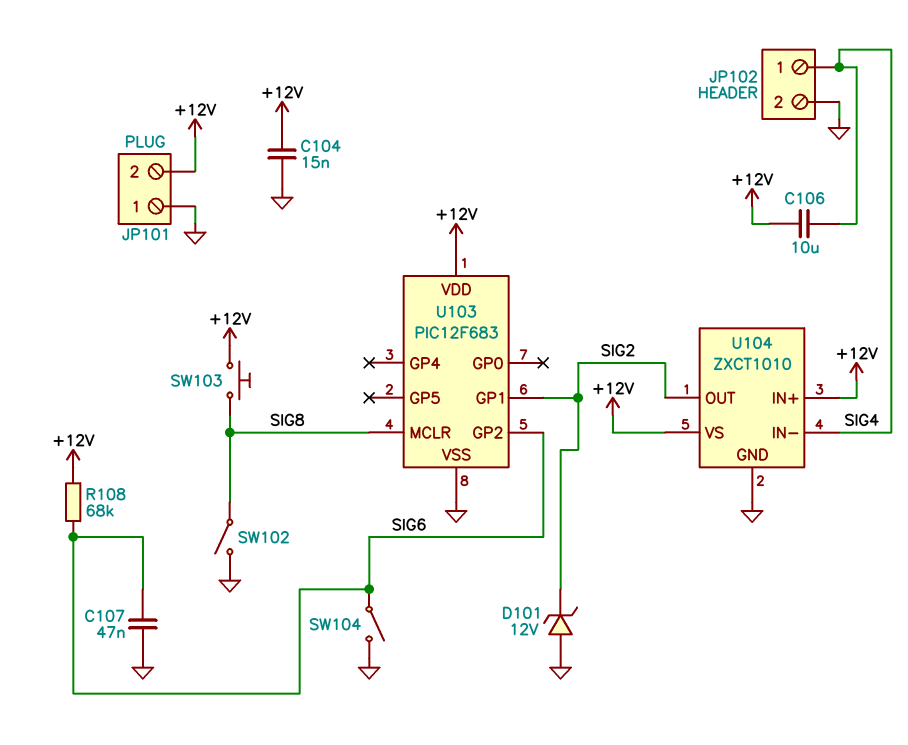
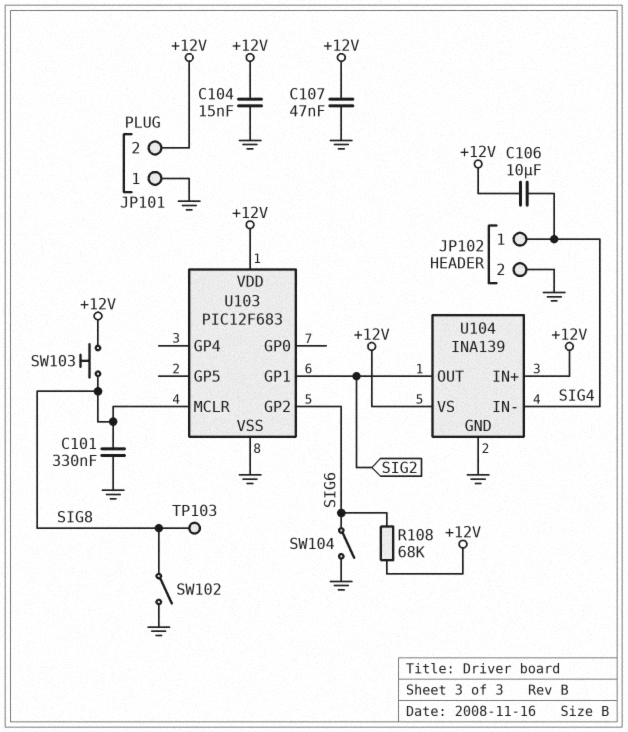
C101: none -> 330nF (GND, SIG8)
C107: 47nF (GND, SIG6) -> 47nF (+12V, GND)
D101: zener 12V (A GND, K SIG2) -> none
TP103: none -> test point (SIG8)
U104: ZXCT1010 -> INA139

